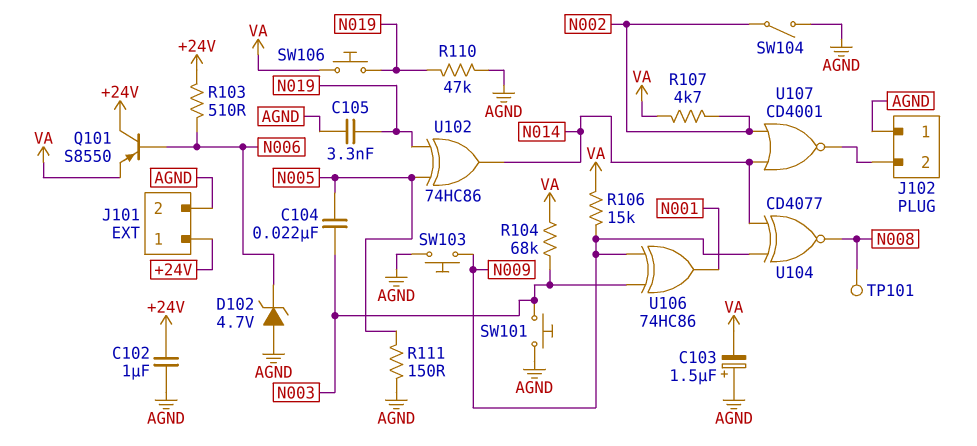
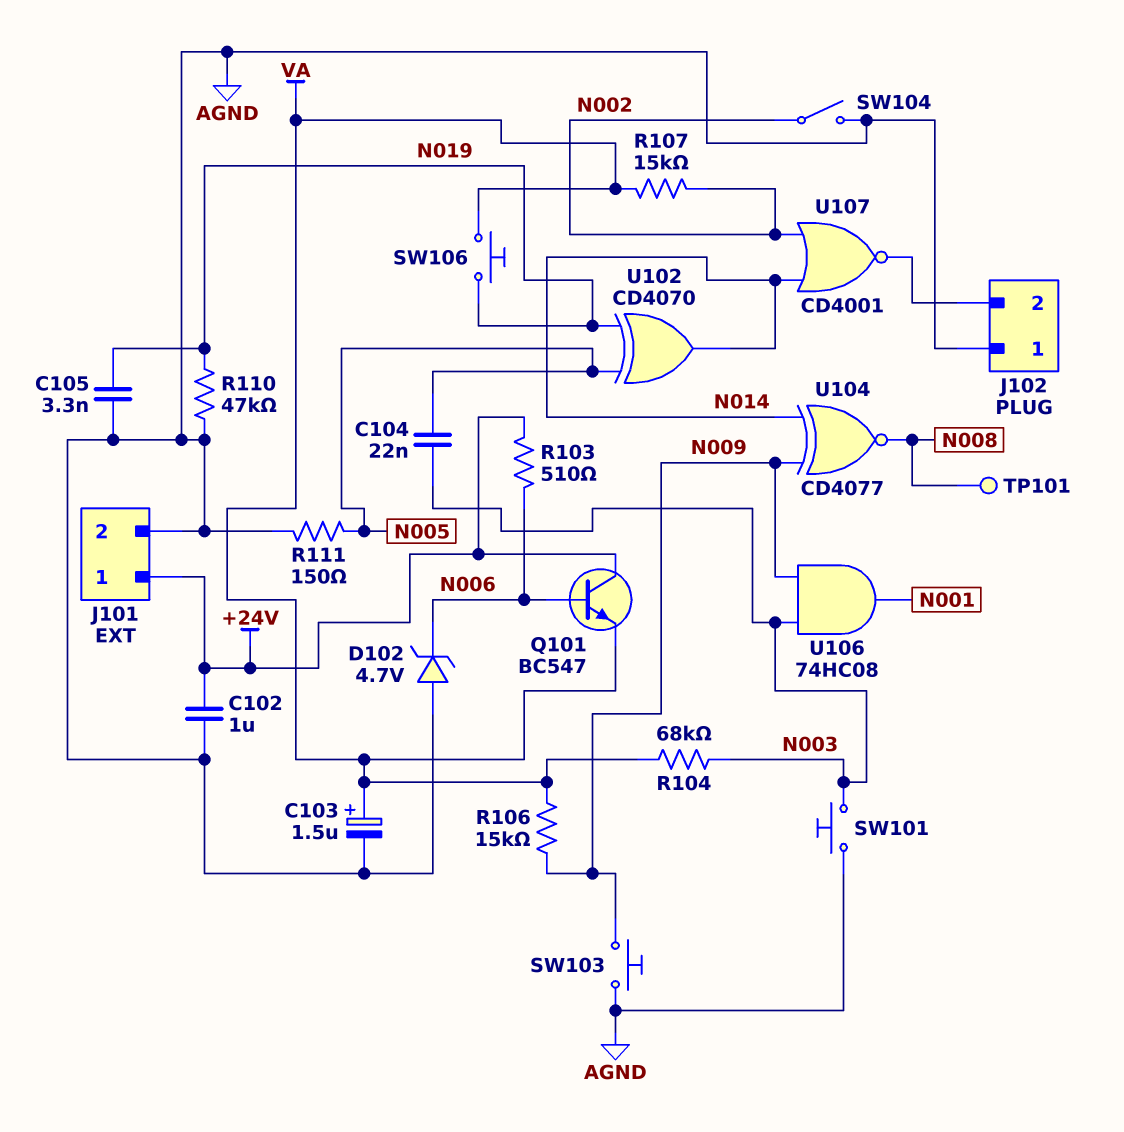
C103: 1.5uF (plus AGND, minus VA) -> 1.5uF (plus VA, minus AGND)
Q101: PNP S8550 (B N006, C +24V, E VA) -> NPN BC547 (B N006, C +24V, E VA)
R107: 4.7k (N002, VA) -> 15k (N002, VA)
U102: XOR 74HC86 (in N005, in N019, out N014) -> XOR CD4070 (in N005, in N019, out N014)
U106: XOR 74HC86 (in N003, in N009, out N001) -> AND 74HC08 (in N003, in N009, out N001)

